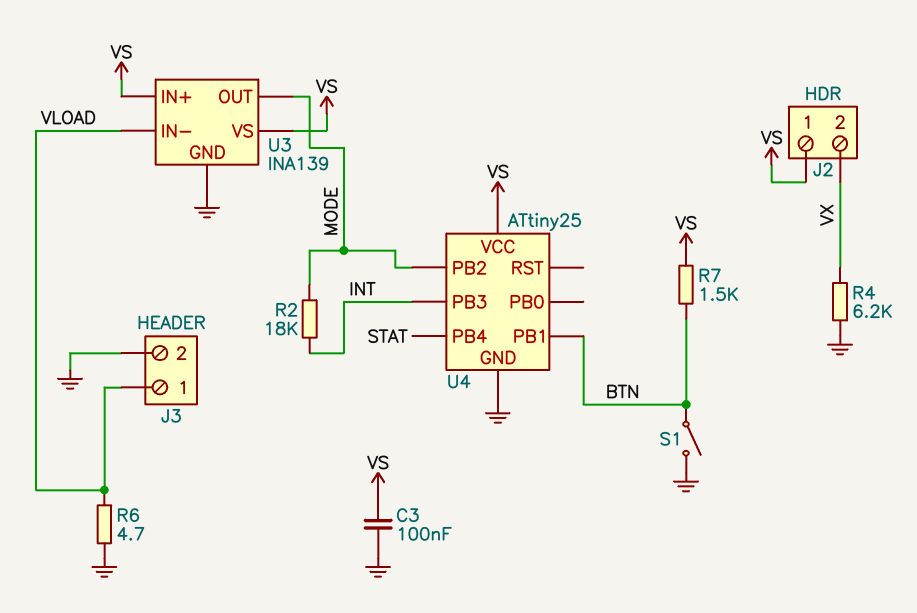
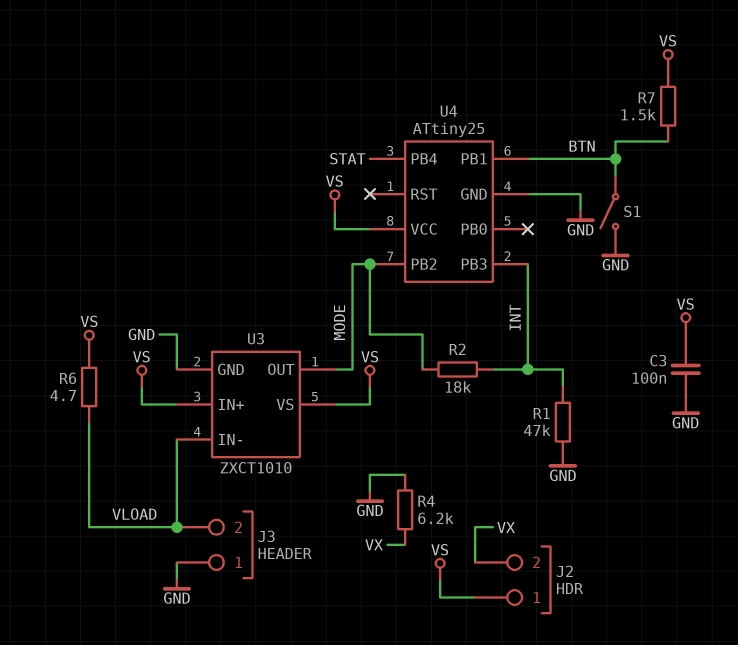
J3 pin 1: VLOAD -> GND
J3 pin 2: GND -> VLOAD
R1: none -> 47k (GND, INT)
R6: 4.7 (GND, VLOAD) -> 4.7 (VLOAD, VS)
U3: INA139 -> ZXCT1010

